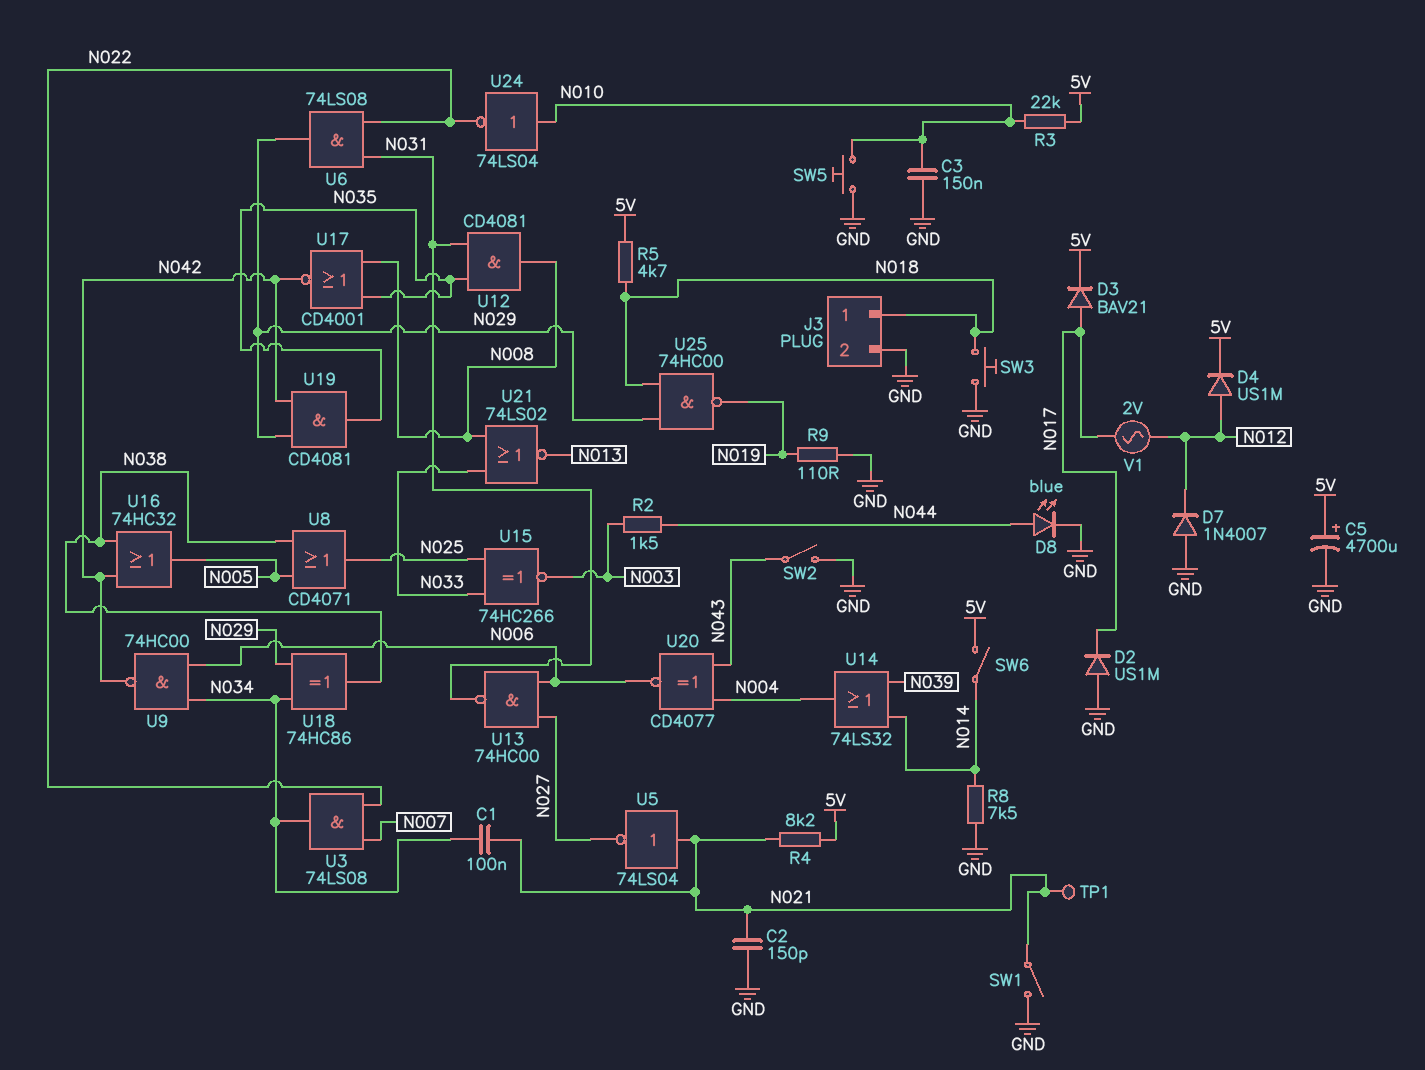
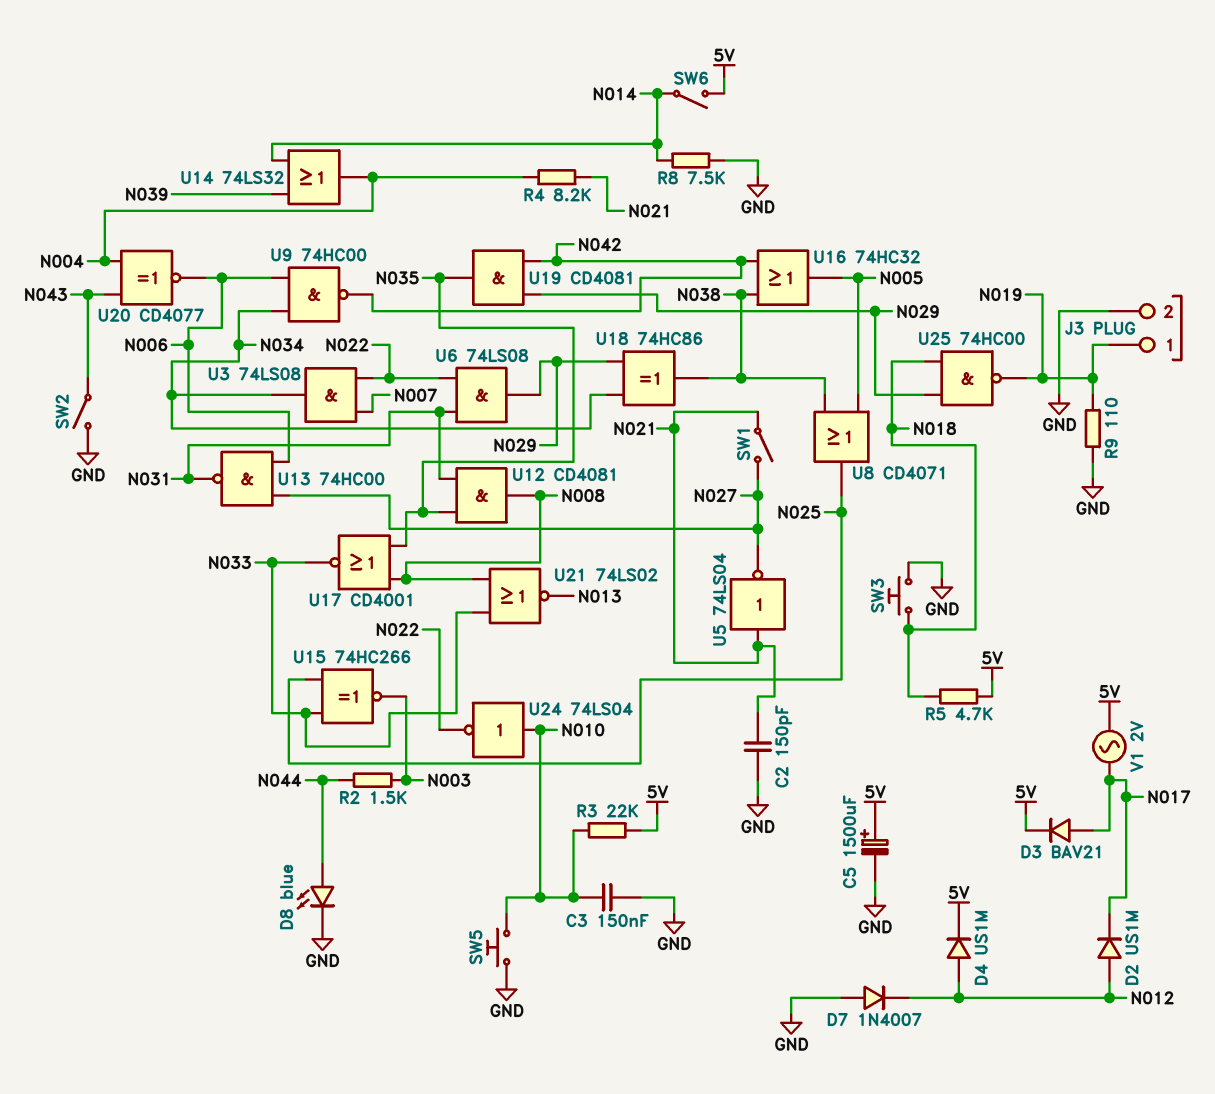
C1: 100nF (N021, N034) -> none
C5: 4700uF (plus 5V, minus GND) -> 1500uF (plus 5V, minus GND)
D2: diode US1M (A GND, K N017) -> diode US1M (A N012, K N017)
J3 pin 1: N018 -> N019
R4: 8.2k (5V, N021) -> 8.2k (N004, N021)
SW1: switch (GND, N021) -> switch (N021, N027)
TP1: test point (N021) -> none
U17: NOR CD4001 (in N008, in N035, out N042) -> NOR CD4001 (in N008, in N035, out N033)
V1: AC 2V (N012, N017) -> AC 2V (5V, N017)

